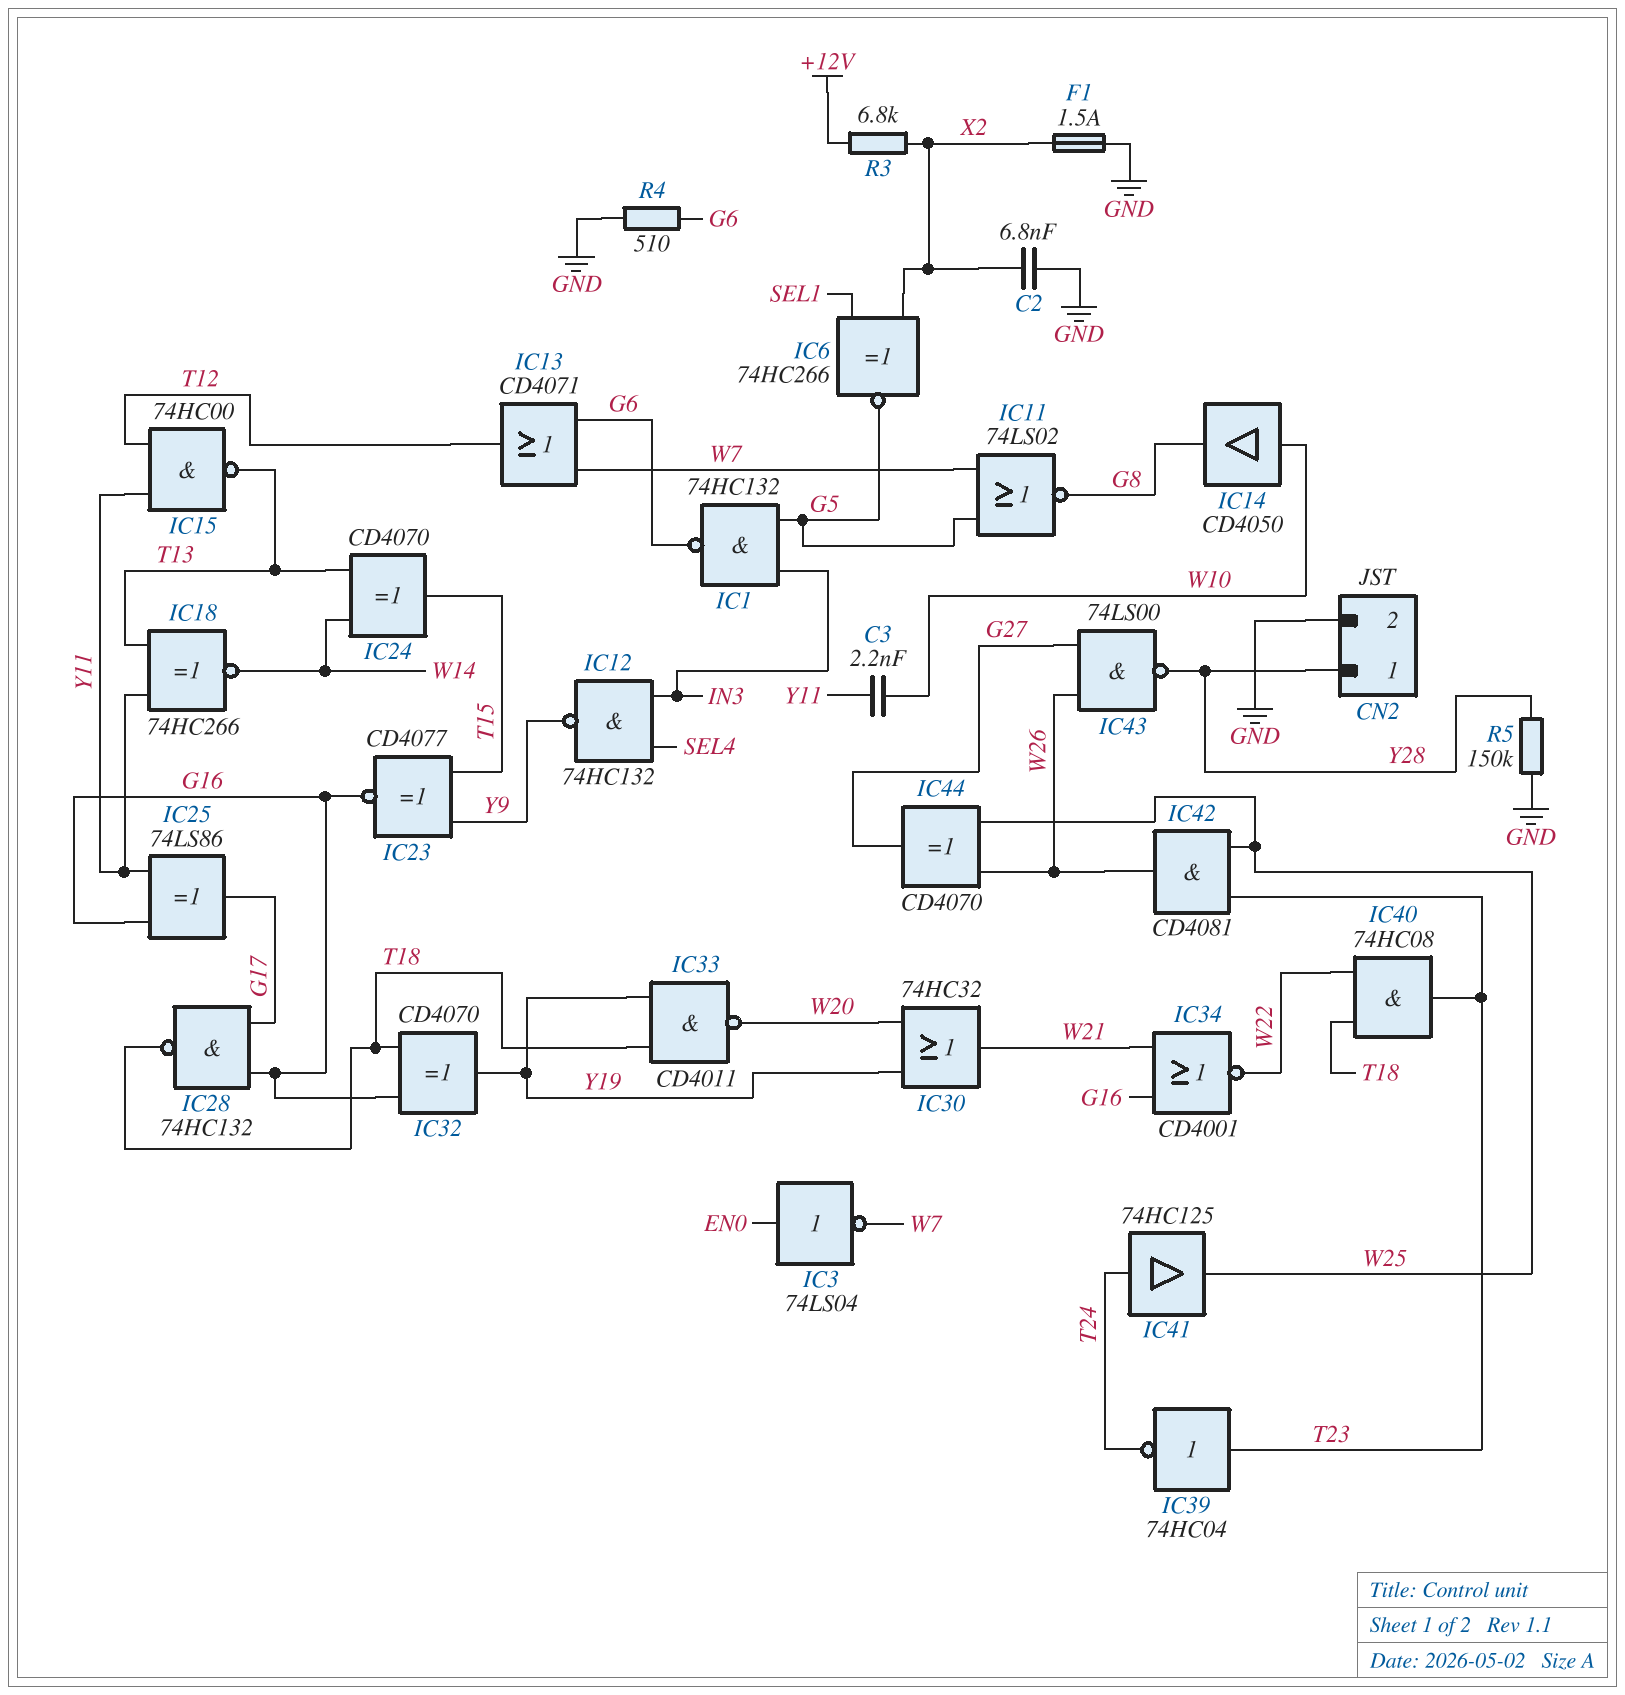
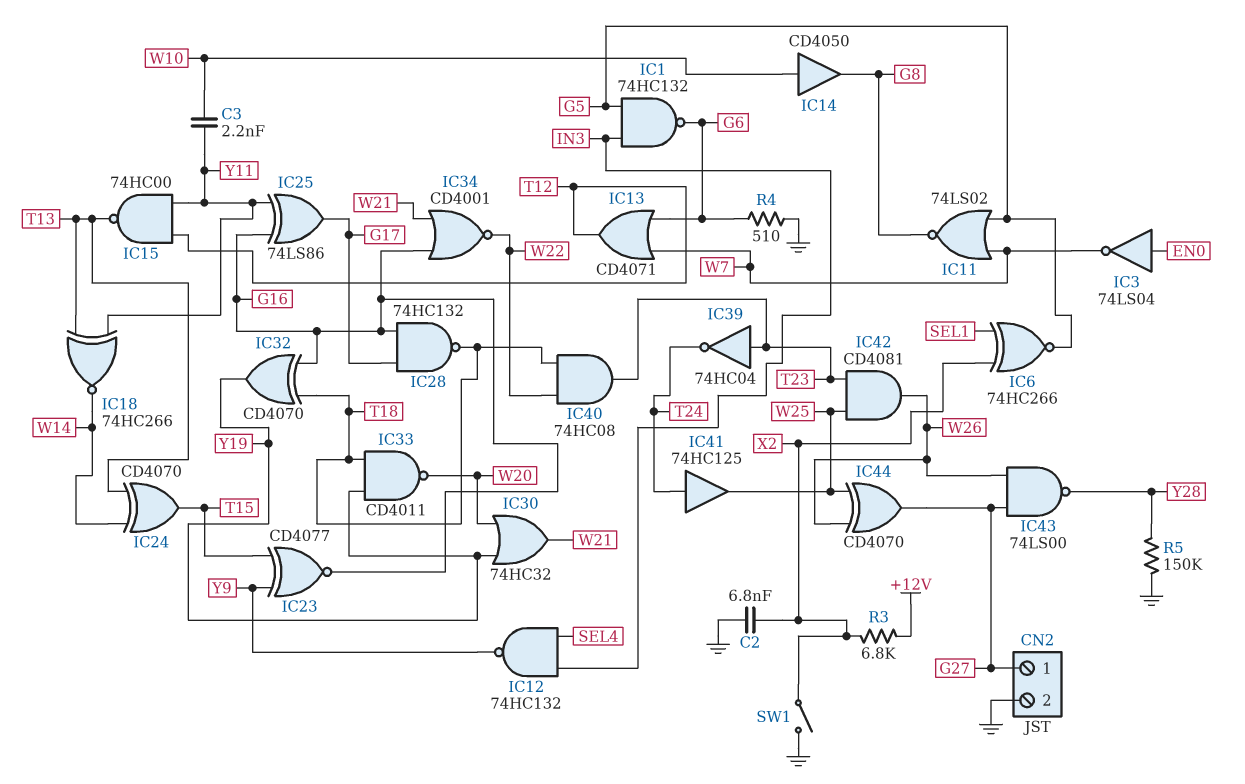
CN2 pin 1: Y28 -> G27
F1: 1.5A (GND, X2) -> none
SW1: none -> switch (GND, X2)

